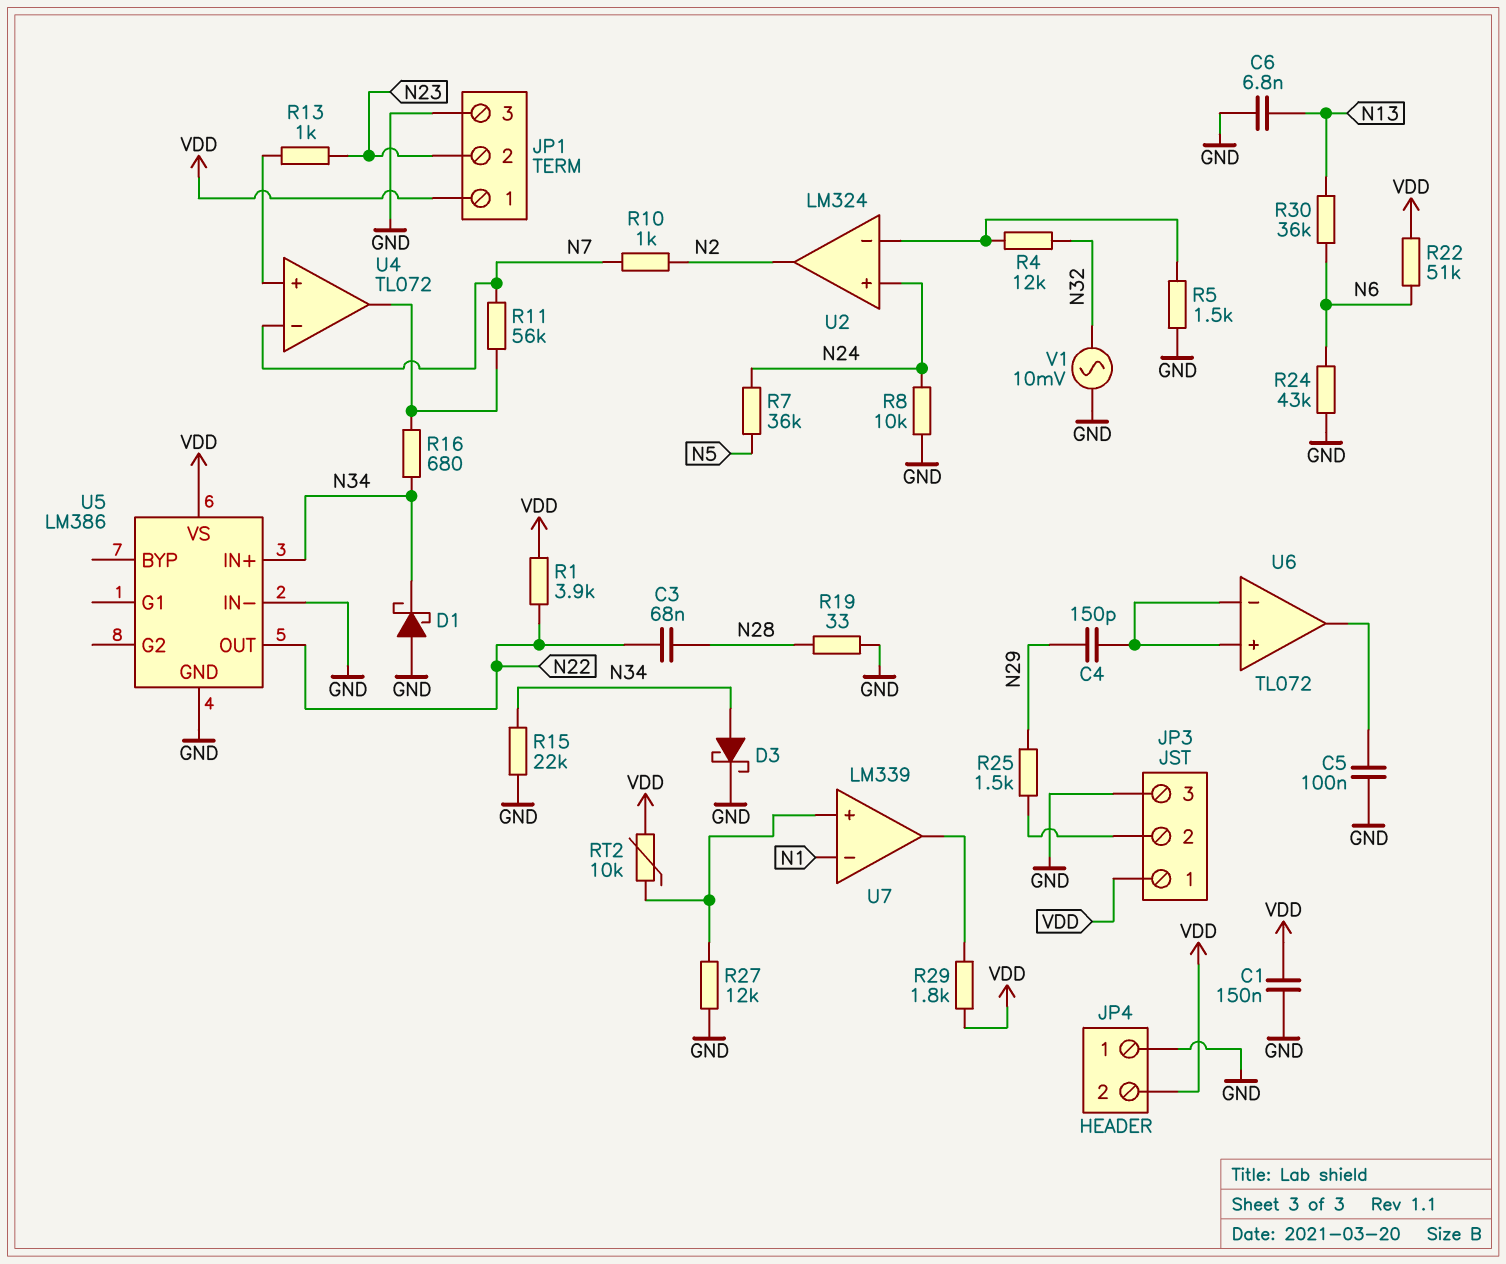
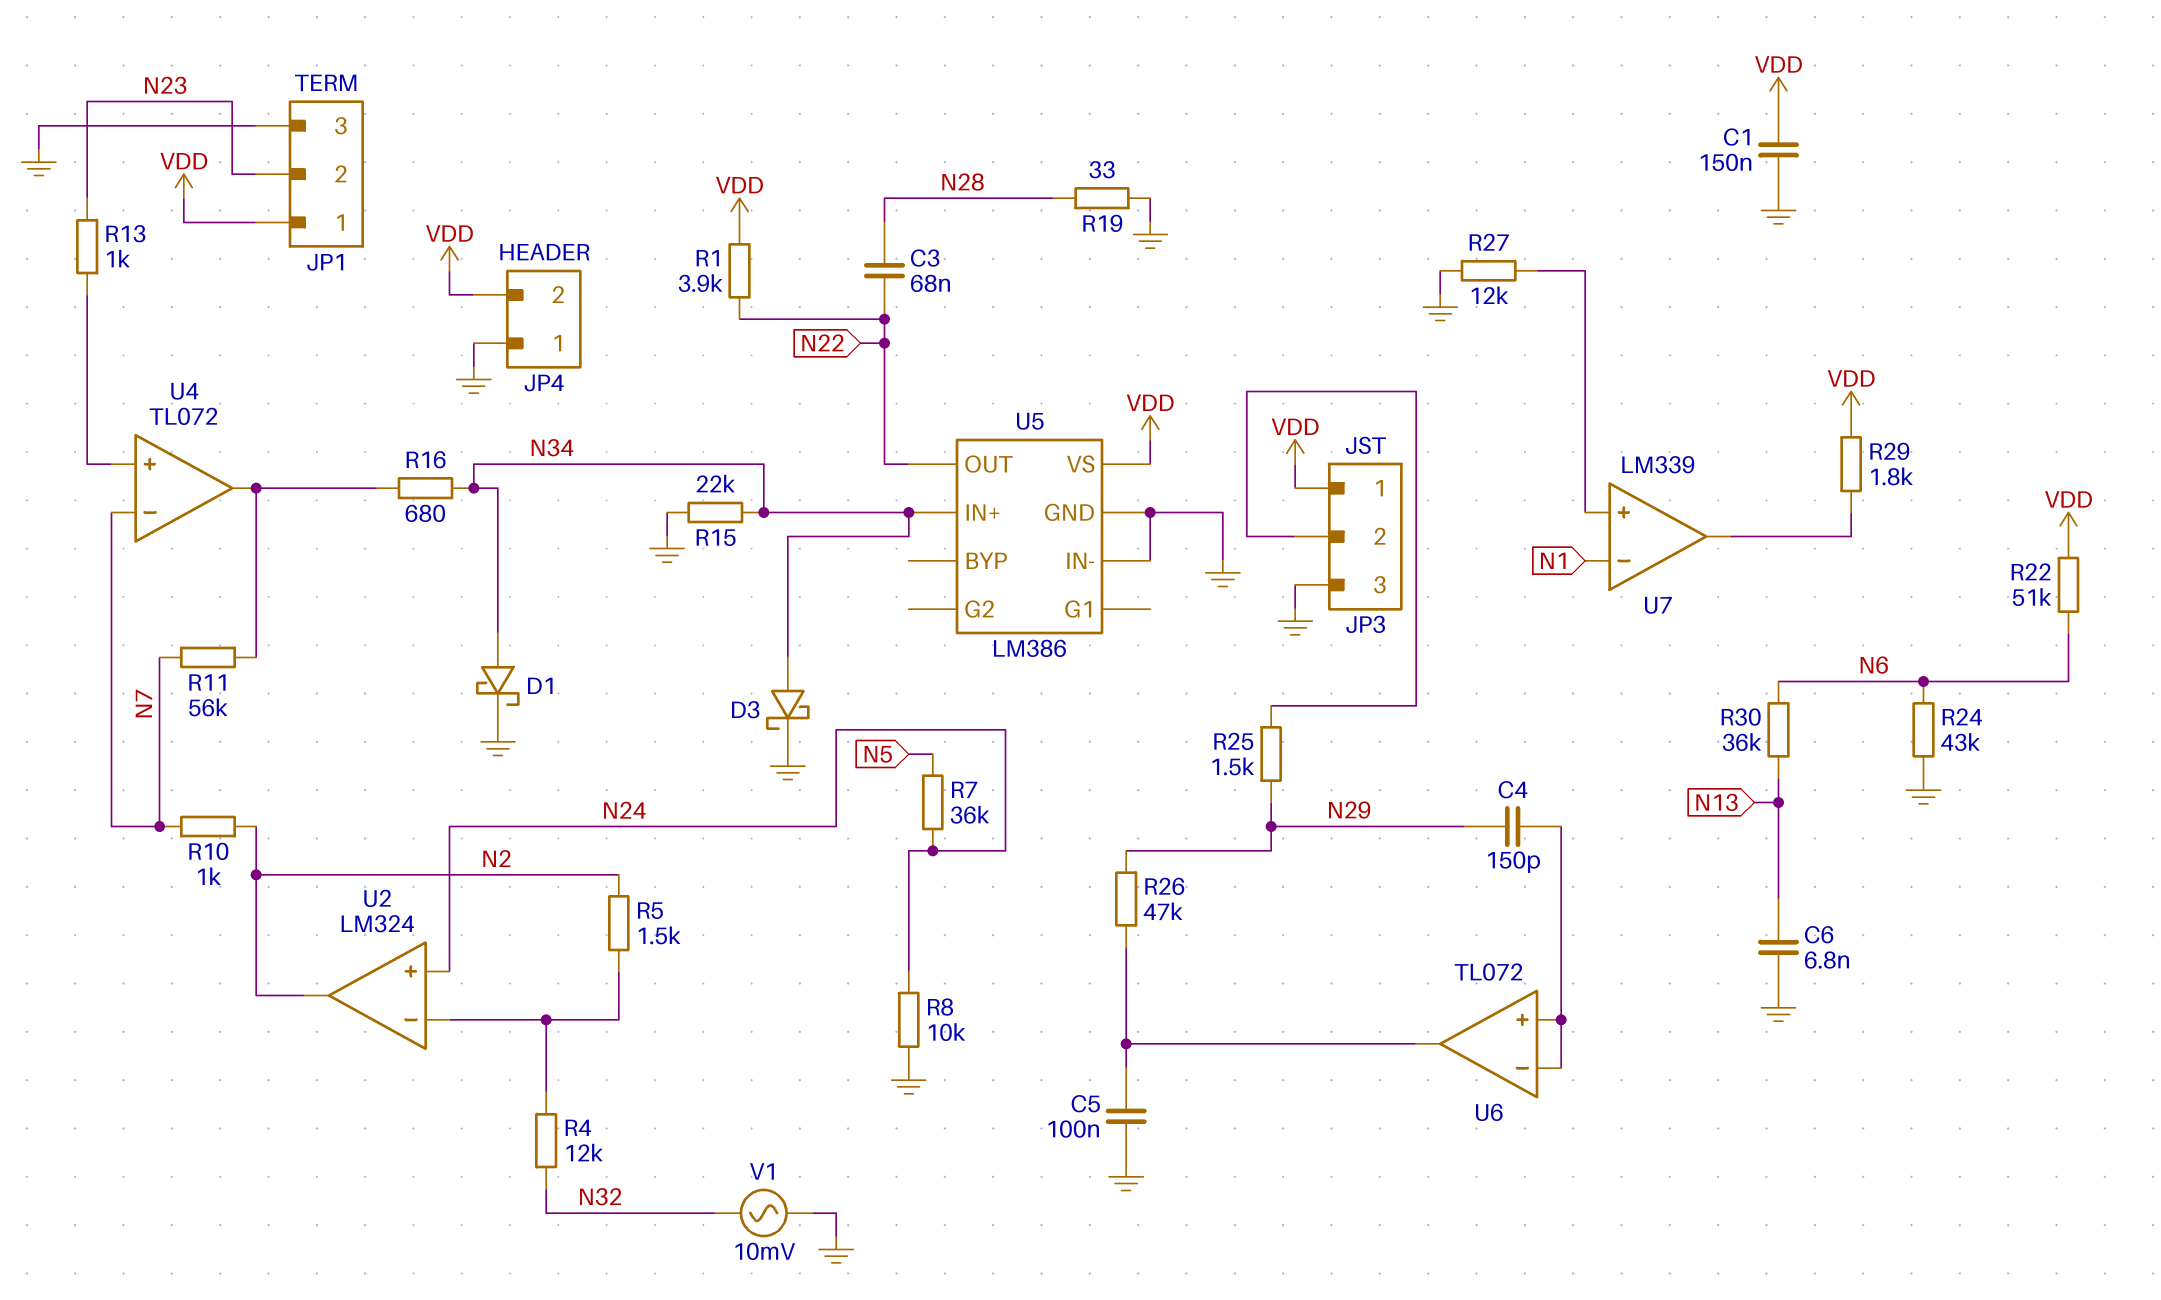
D1: schottky (A GND, K N34) -> schottky (A N34, K GND)
R5: 1.5k (GND, U2/in-) -> 1.5k (N2, U2/in-)
R26: none -> 47k (N29, U6/out)
RT2: 10k (U7/in+, VDD) -> none

